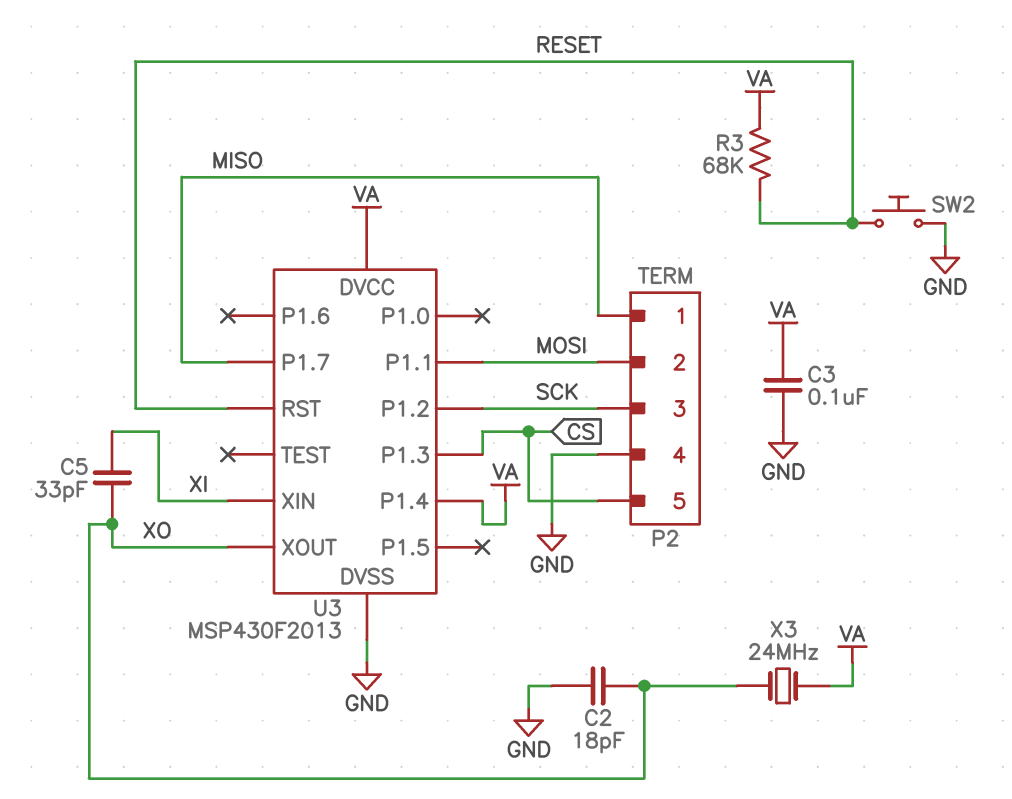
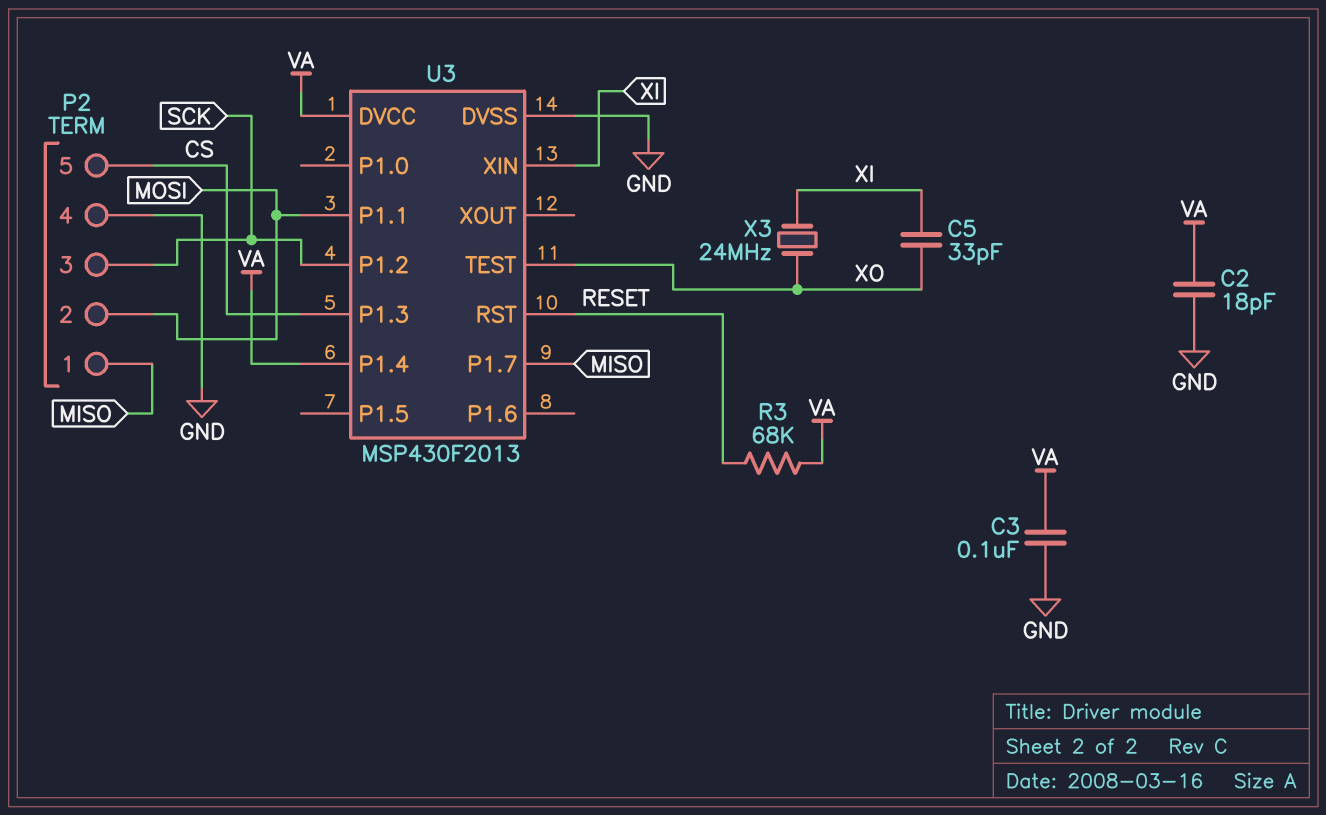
C2: 18pF (GND, XO) -> 18pF (GND, VA)
SW2: button (GND, RESET) -> none
U3 pin TEST: none -> XO
U3 pin XOUT: XO -> none
X3: 24MHz (VA, XO) -> 24MHz (XI, XO)

